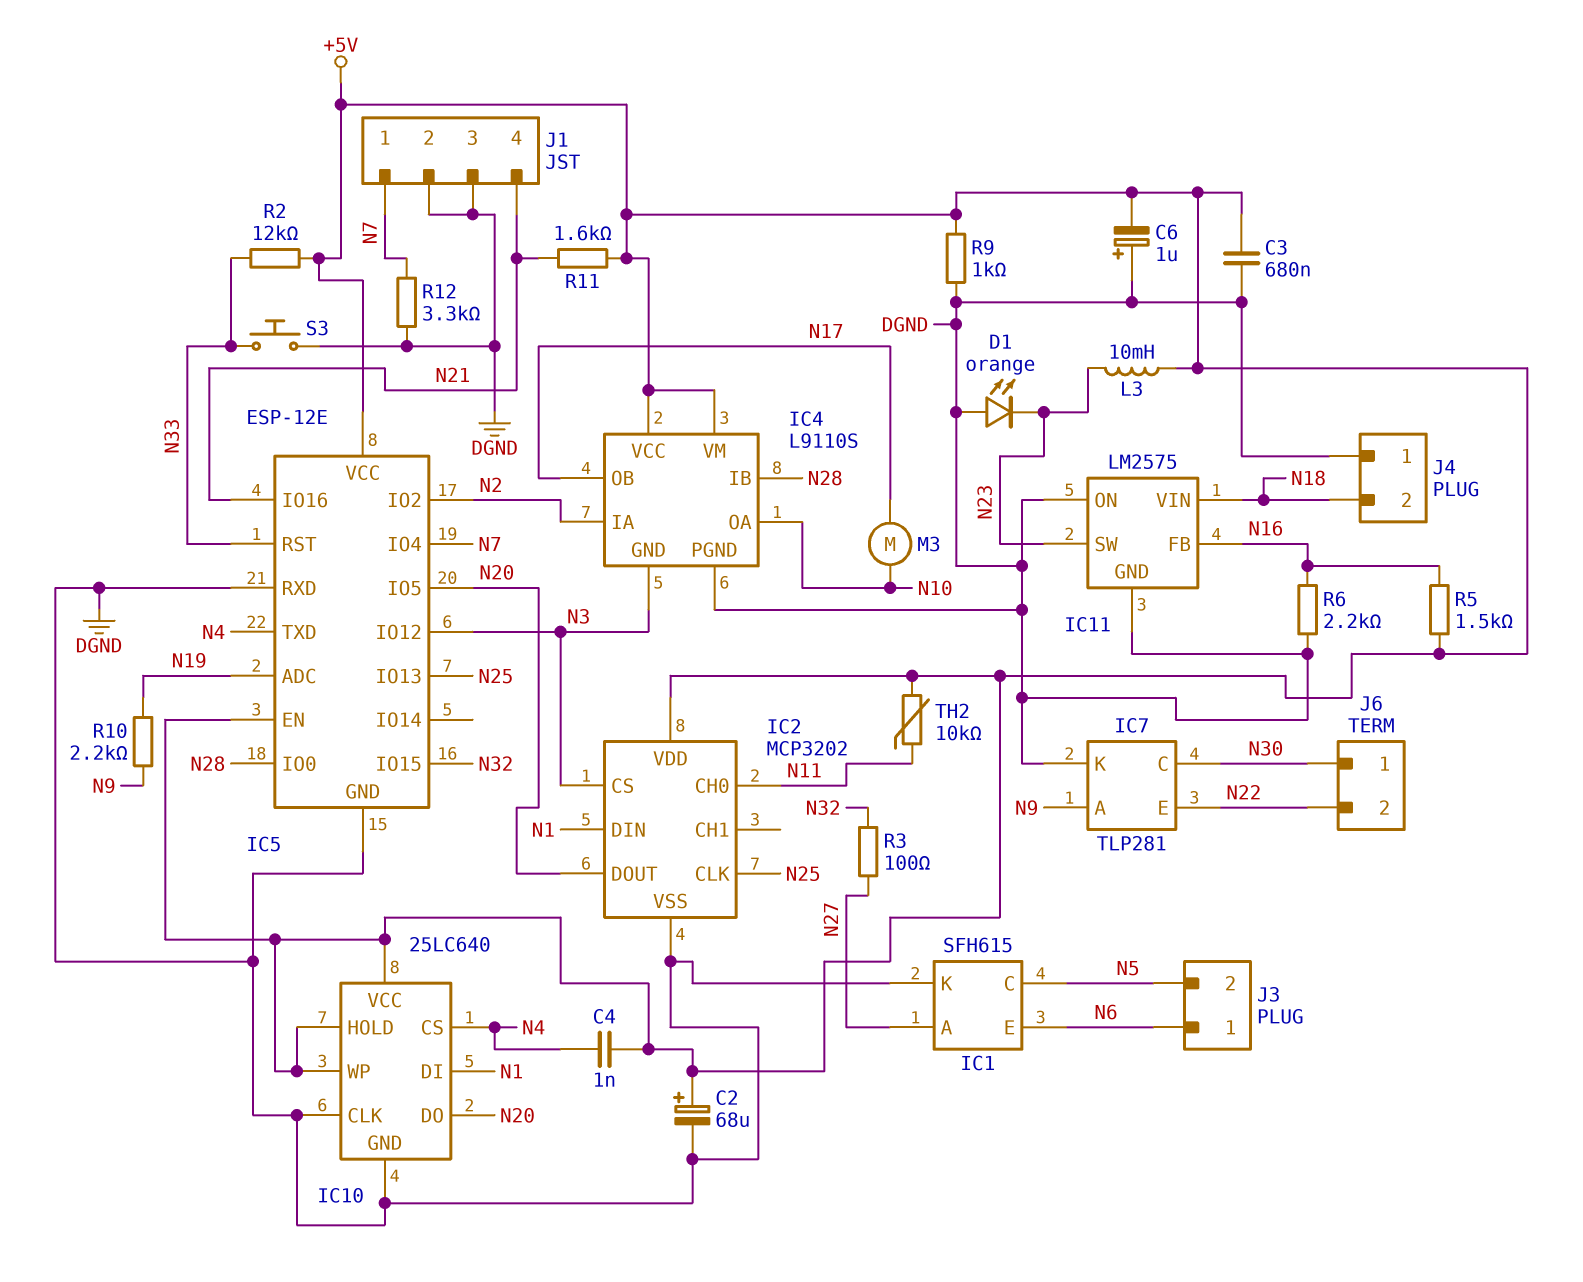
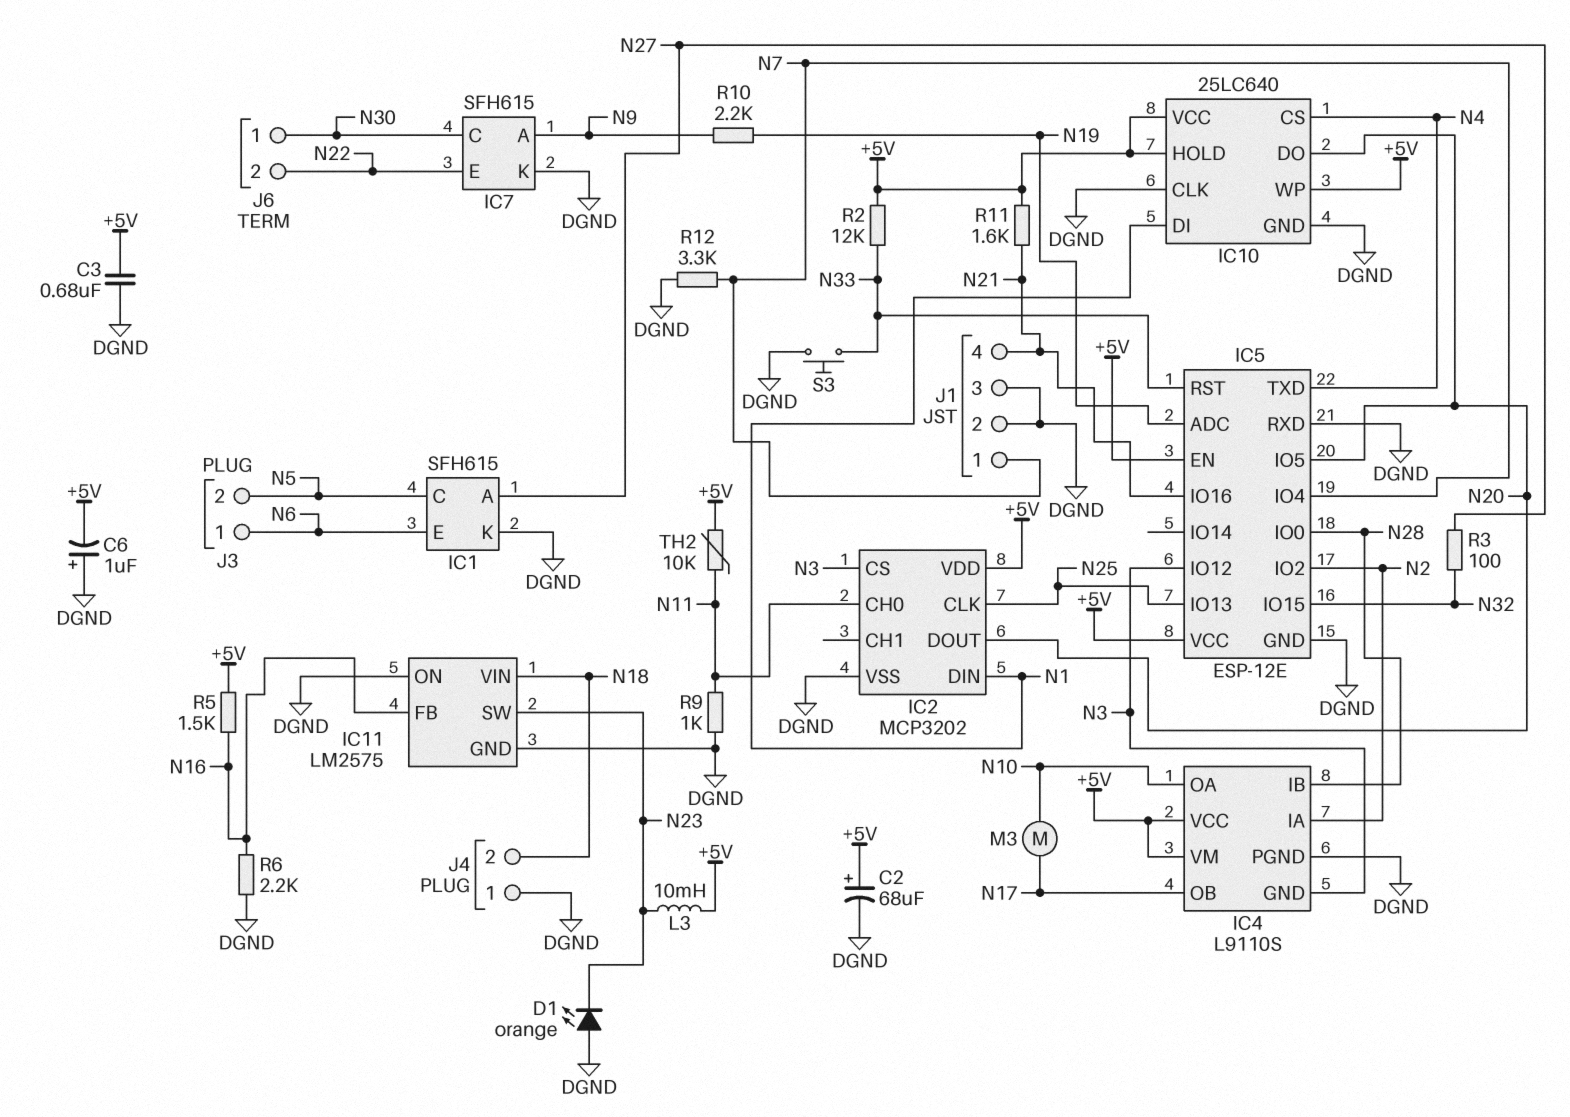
C4: 1nF (+5V, N4) -> none
IC7: TLP281 -> SFH615
R9: 1k (+5V, DGND) -> 1k (DGND, N11)

